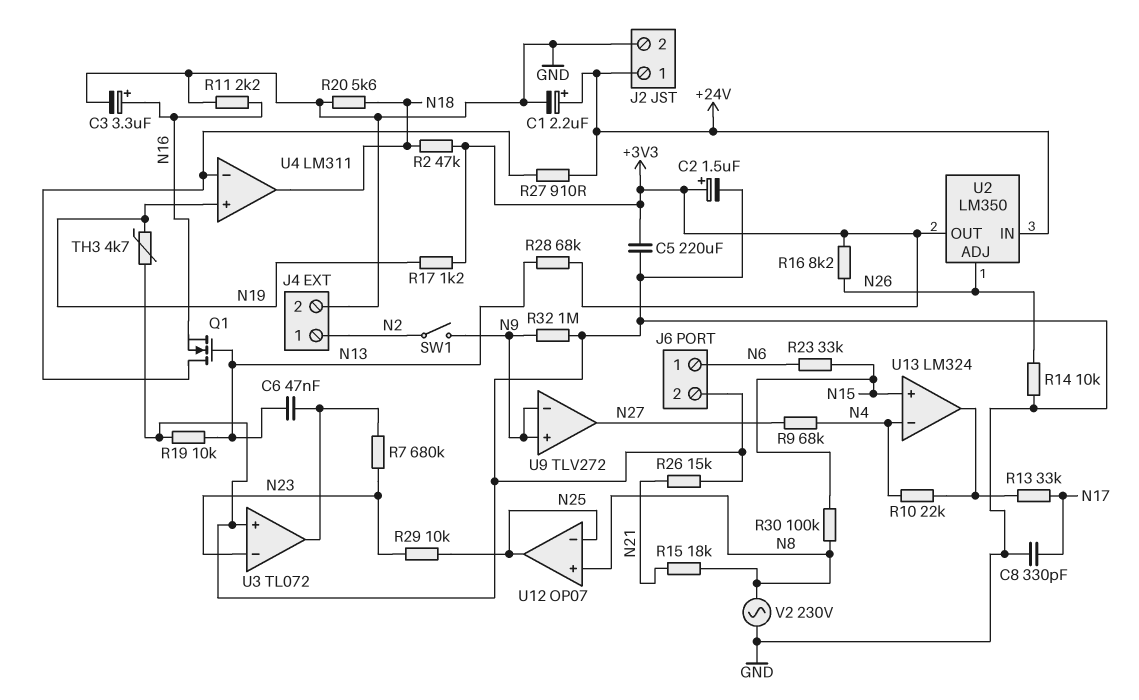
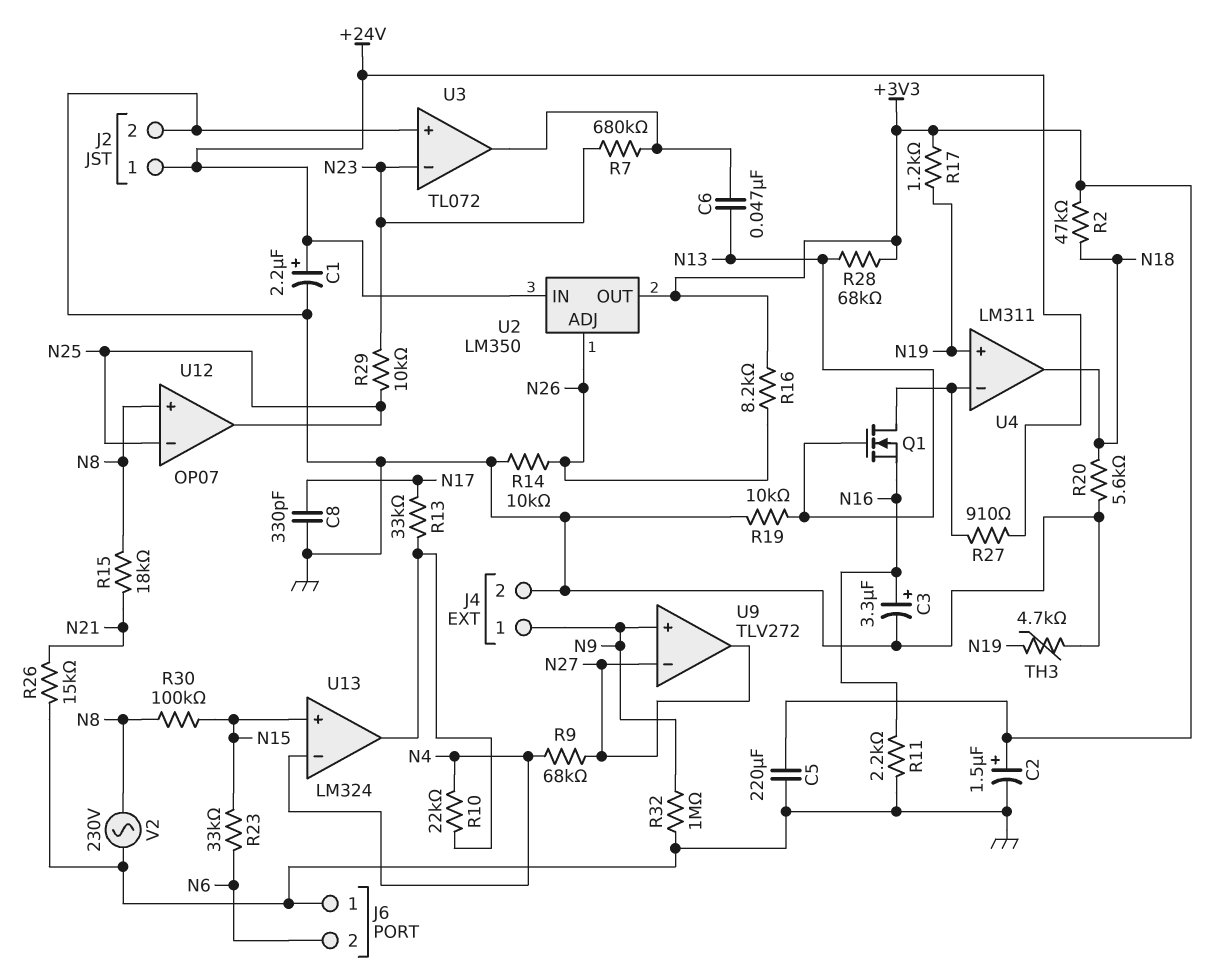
J4 pin 1: N2 -> N9
J6 pin 1: N6 -> GND
J6 pin 2: GND -> N6
SW1: switch (N2, N9) -> none
U9 pin in-: N9 -> N27

